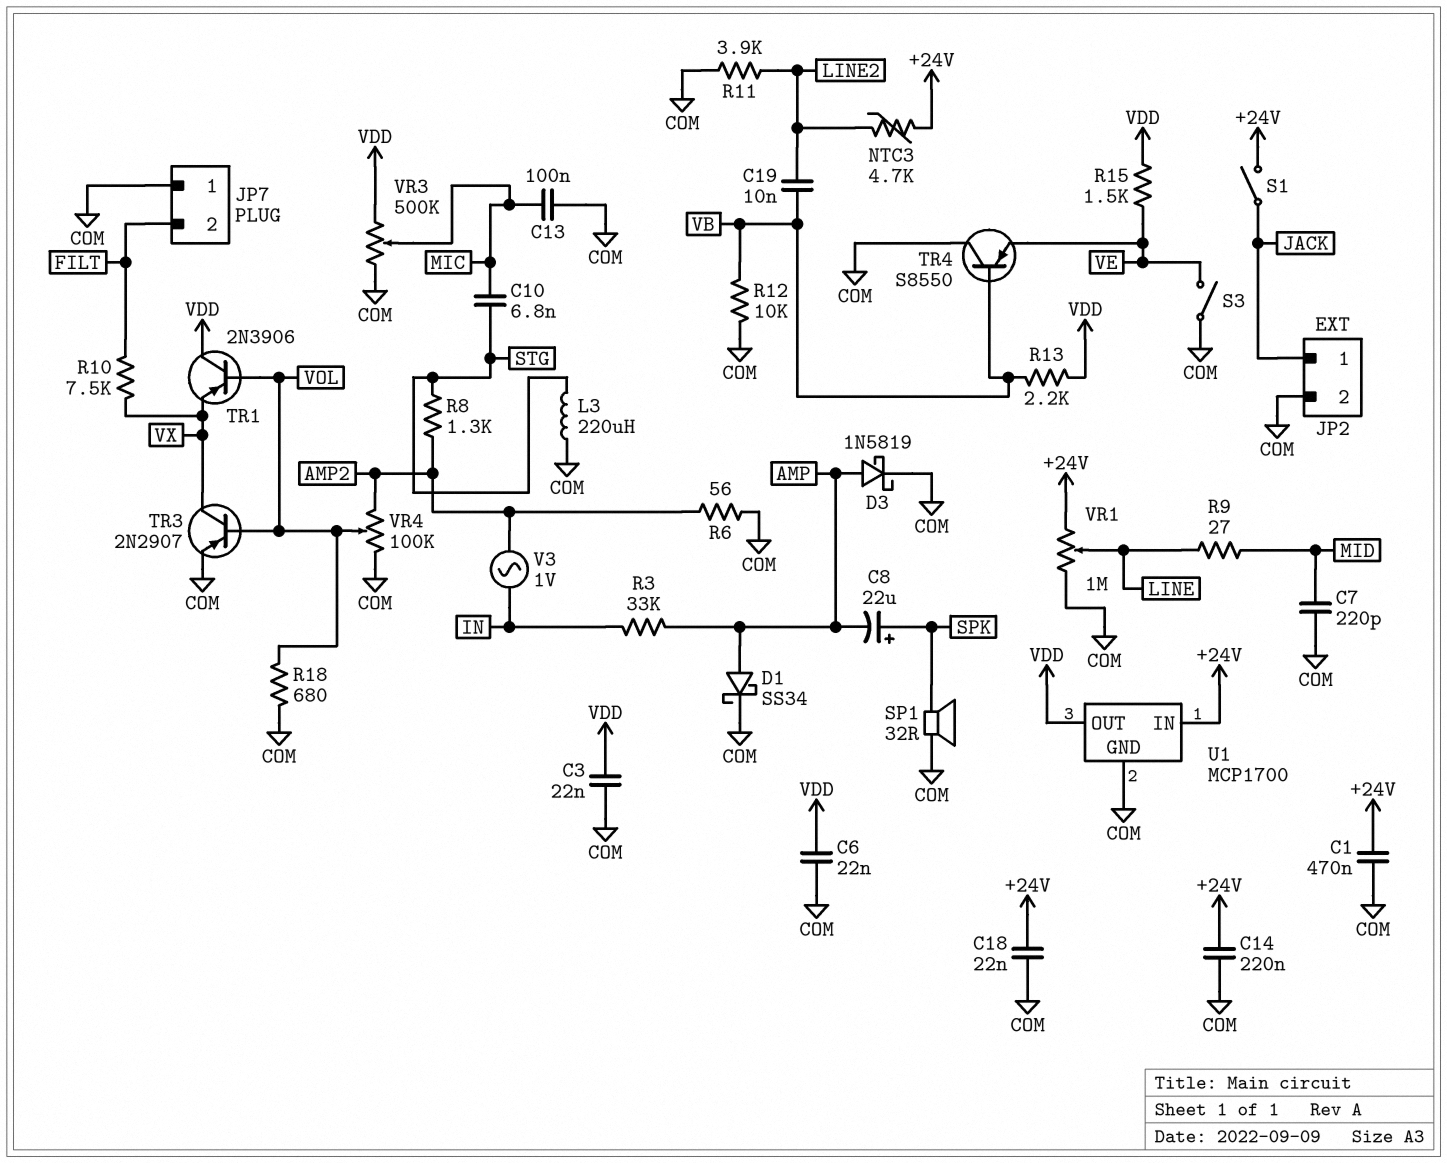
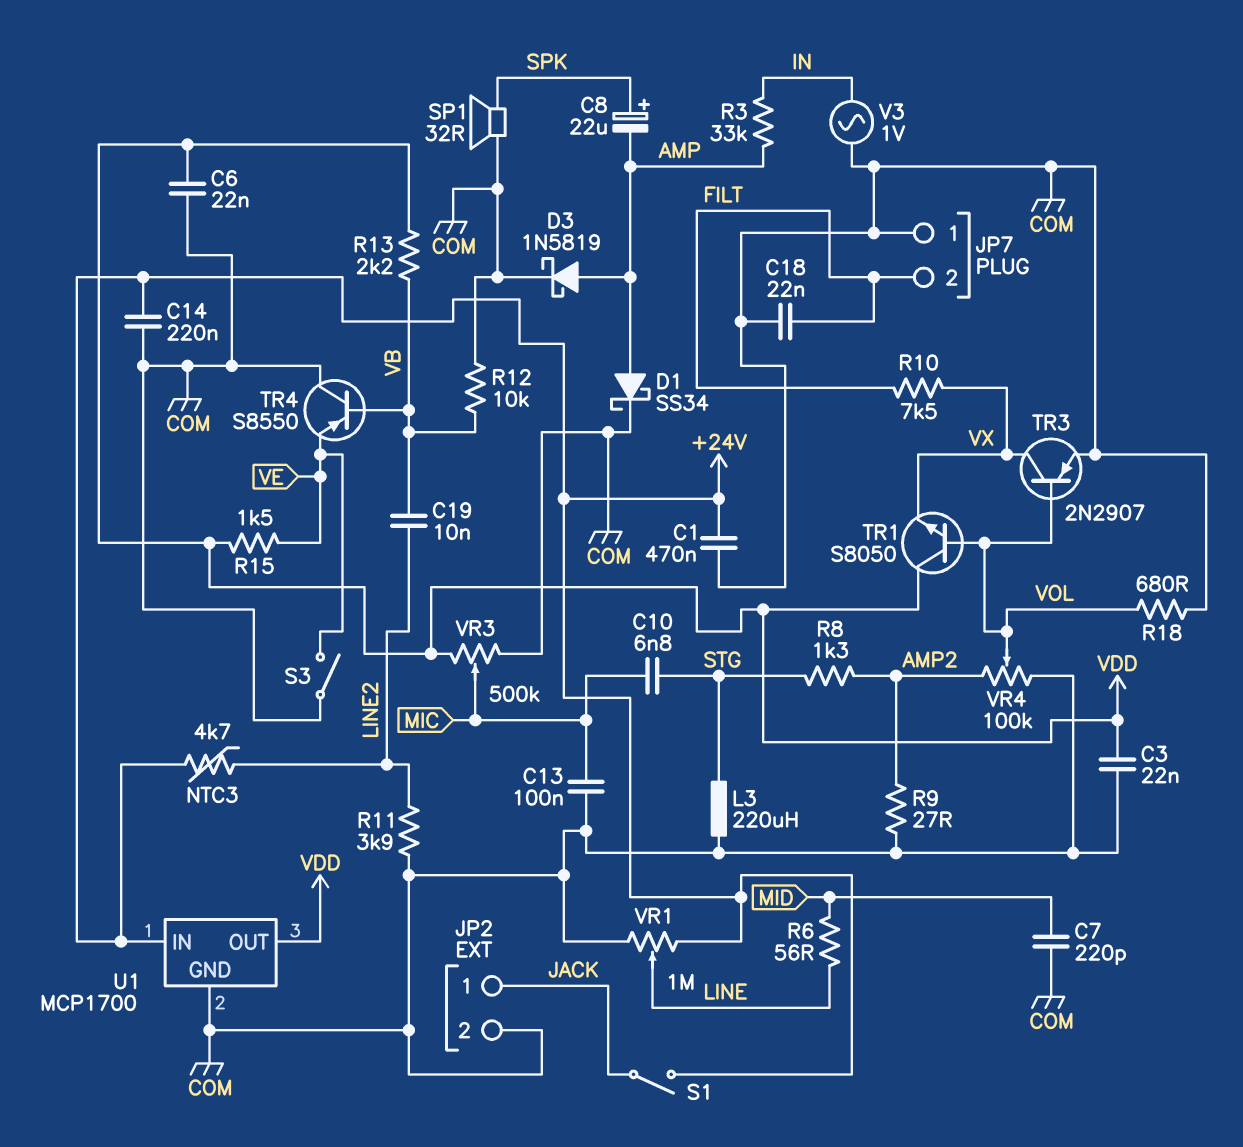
C18: 22nF (+24V, COM) -> 22nF (COM, FILT)
R6: 56 (AMP2, COM) -> 56 (LINE, MID)
R9: 27 (LINE, MID) -> 27 (AMP2, COM)
TR1: PNP 2N3906 (B VOL, C VDD, E VX) -> NPN S8050 (B VOL, C VDD, E VX)
V3: AC 1V (AMP2, IN) -> AC 1V (COM, IN)

